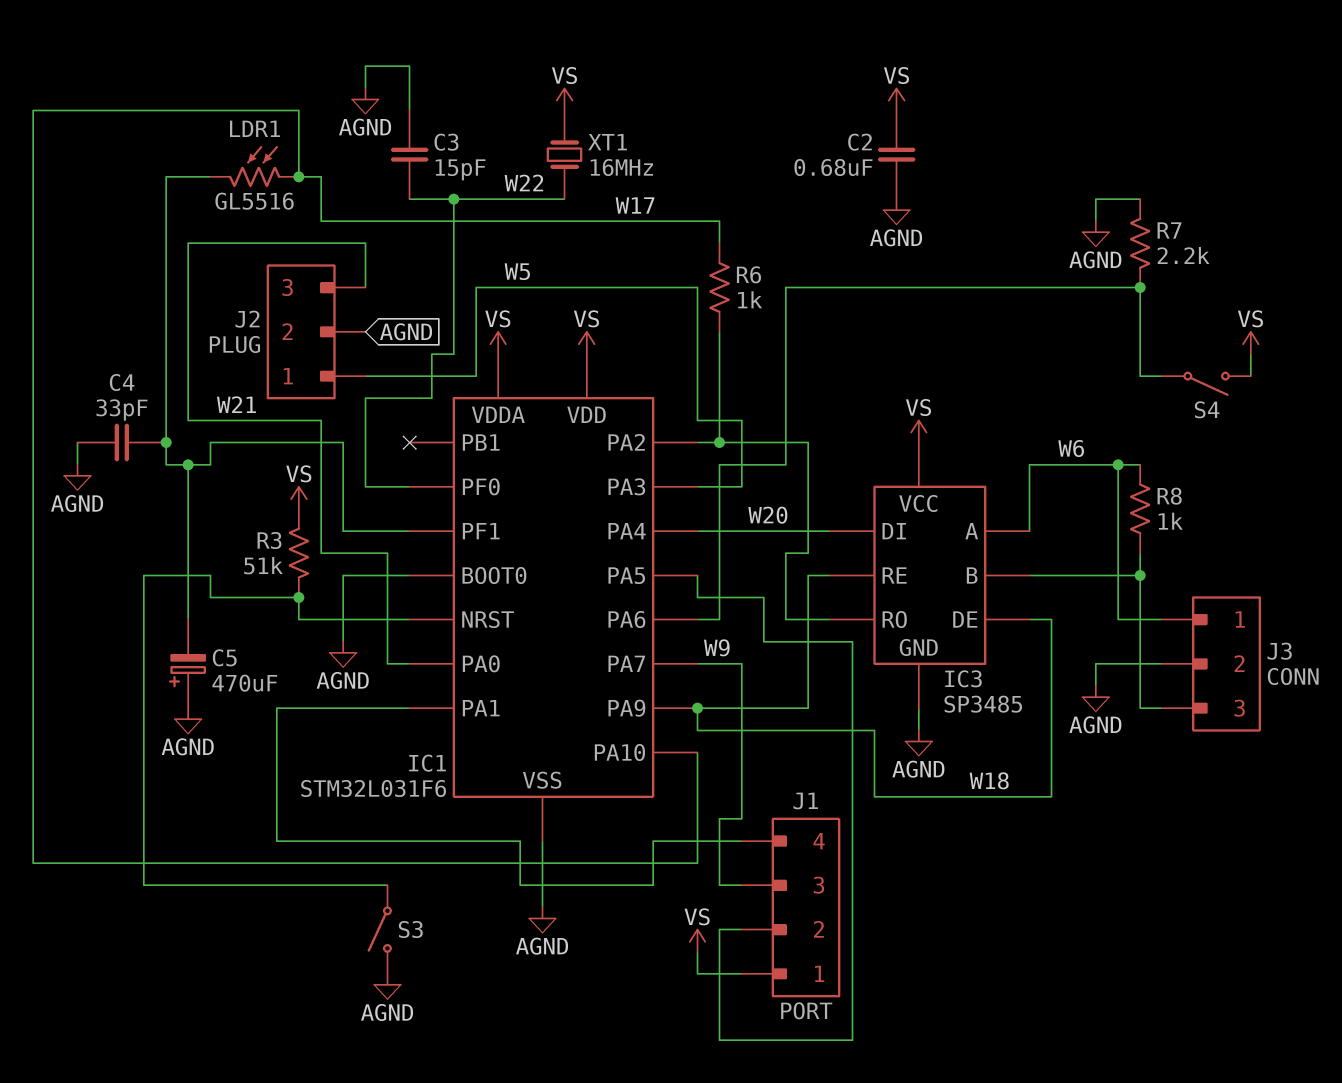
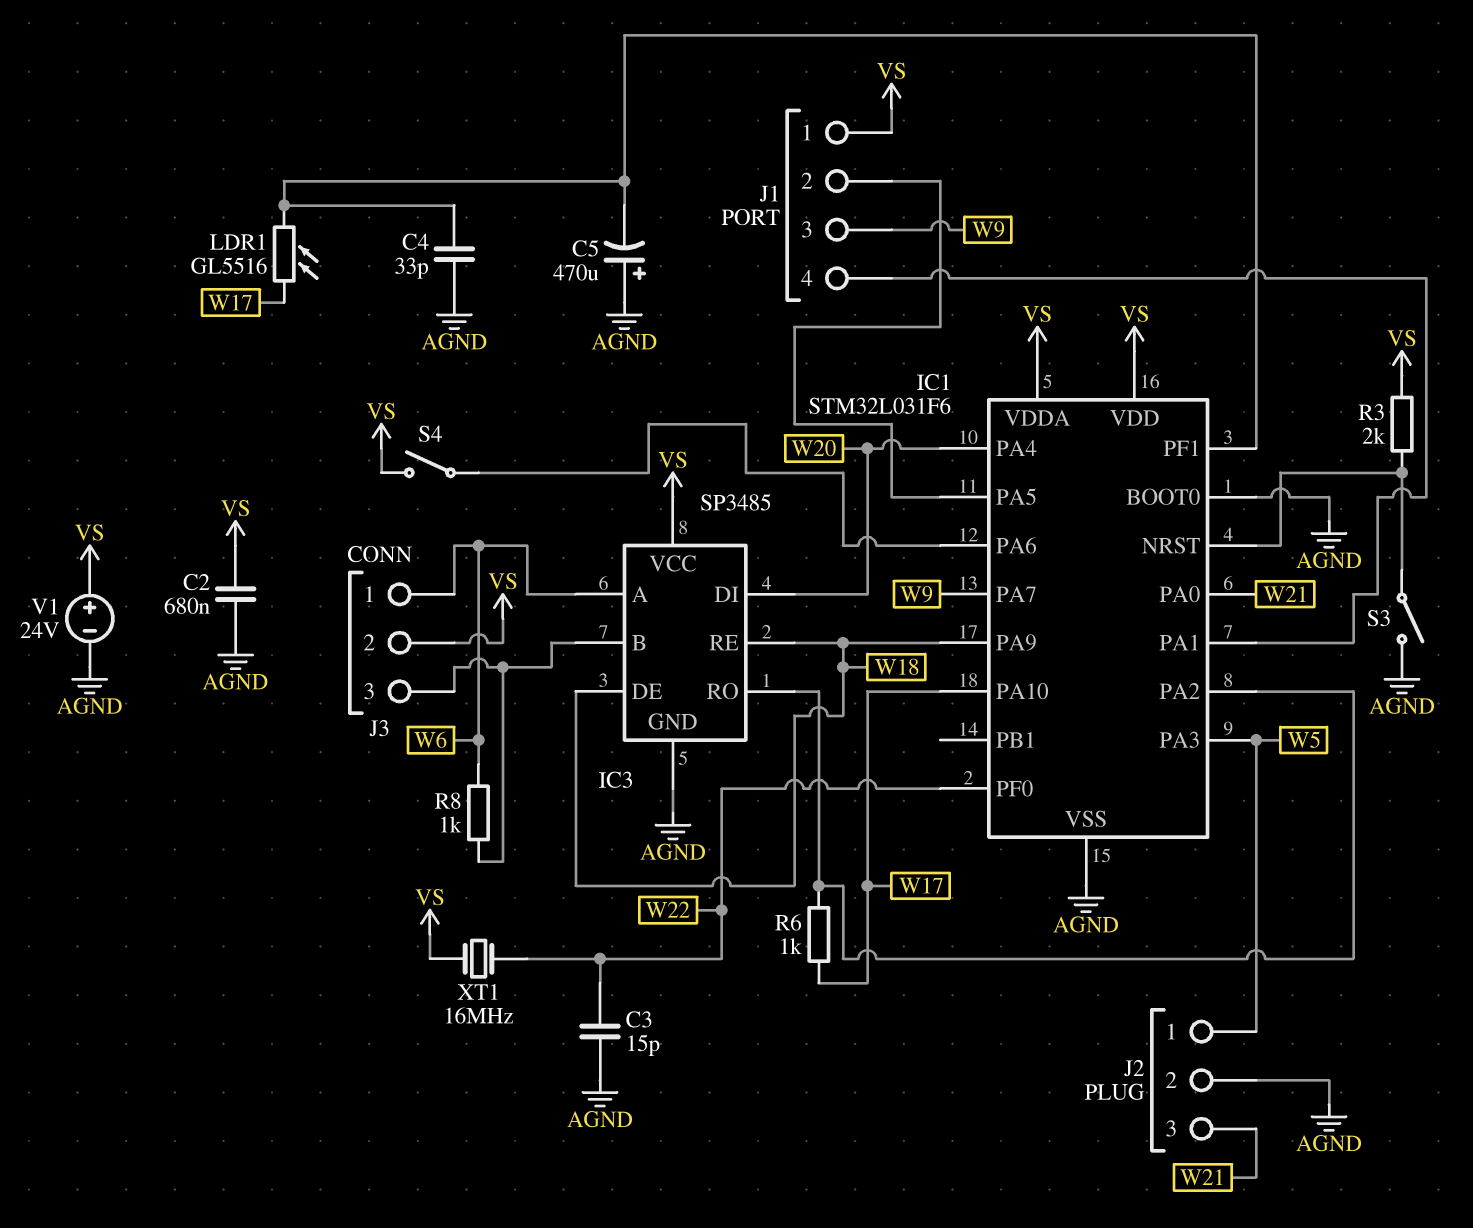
J3 pin 2: AGND -> VS
R3: 51k (IC1/NRST, VS) -> 2k (IC1/NRST, VS)
R7: 2.2k (AGND, IC1/PA6) -> none
V1: none -> 24V (plus VS, minus AGND)

